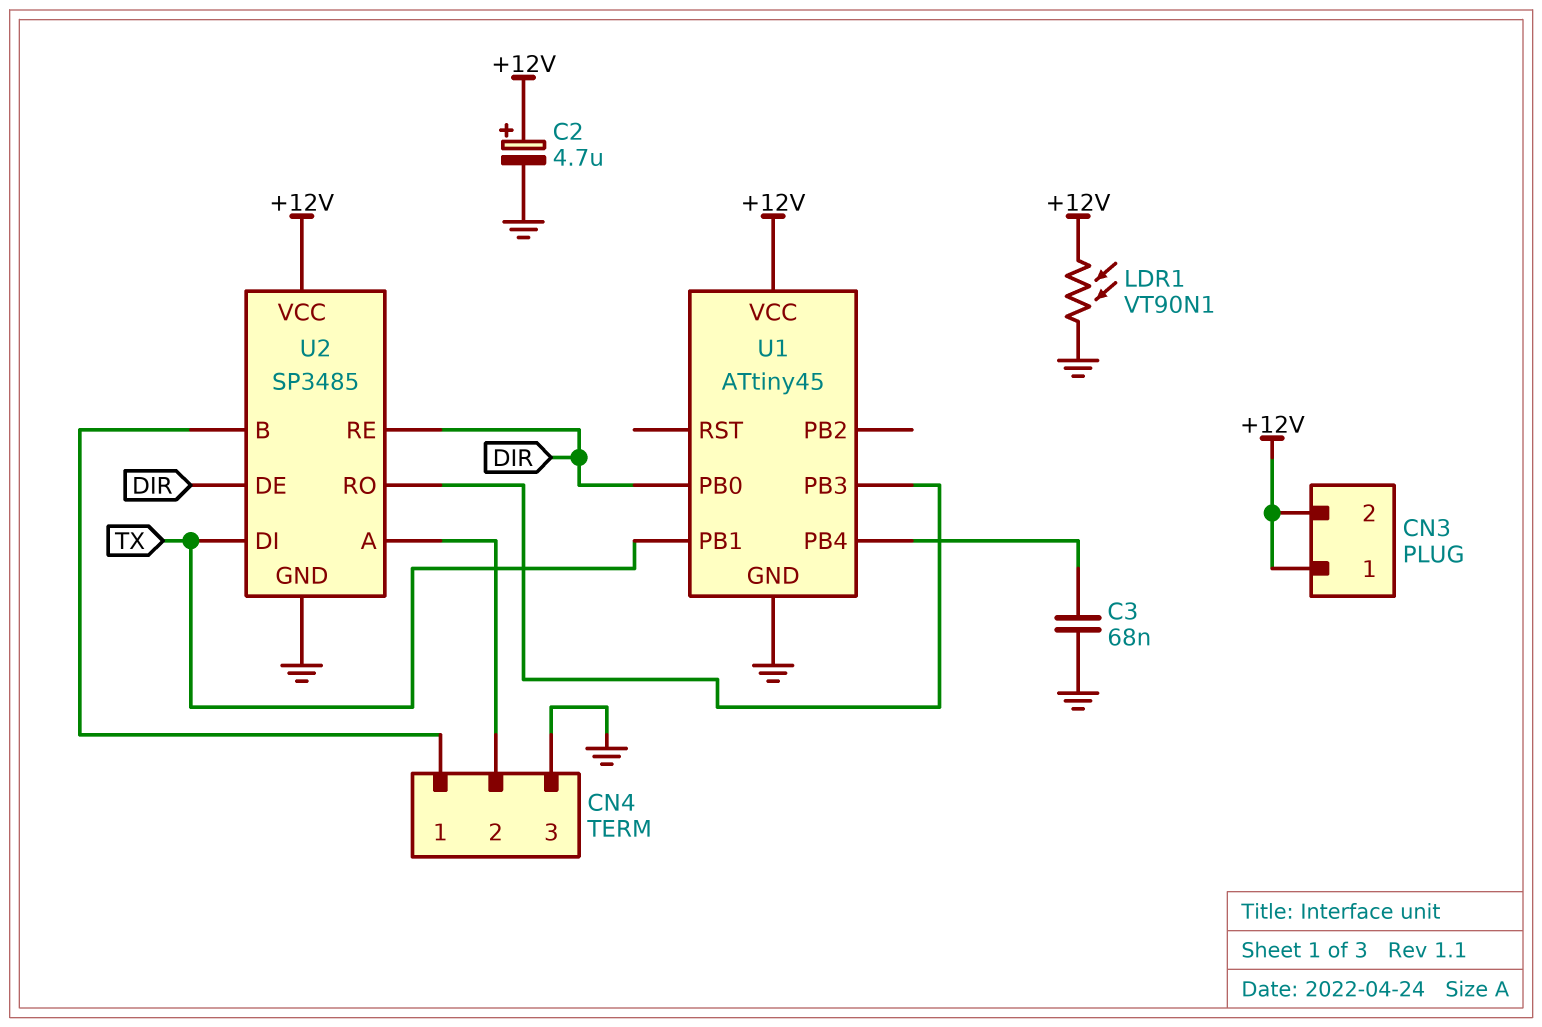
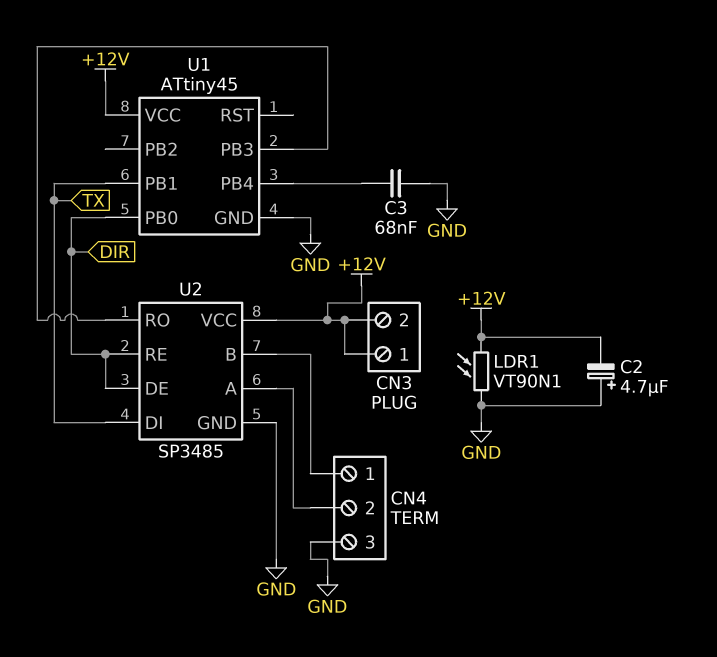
C2: 4.7uF (plus +12V, minus GND) -> 4.7uF (plus GND, minus +12V)

